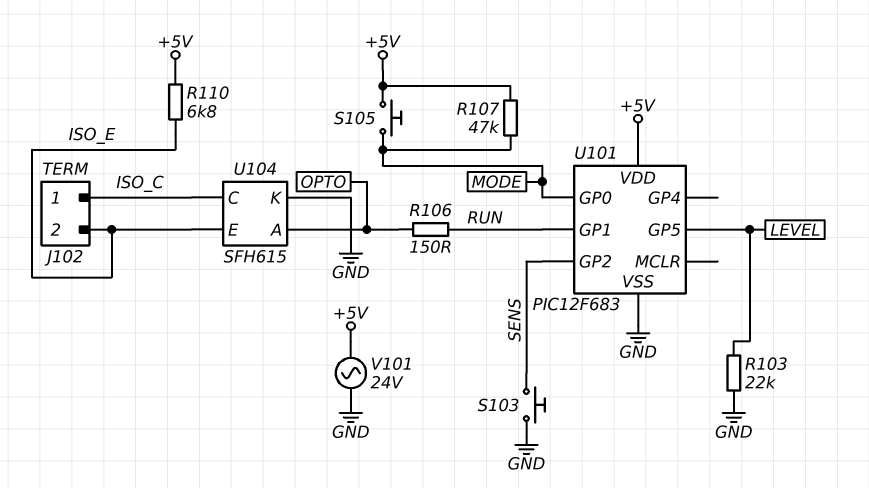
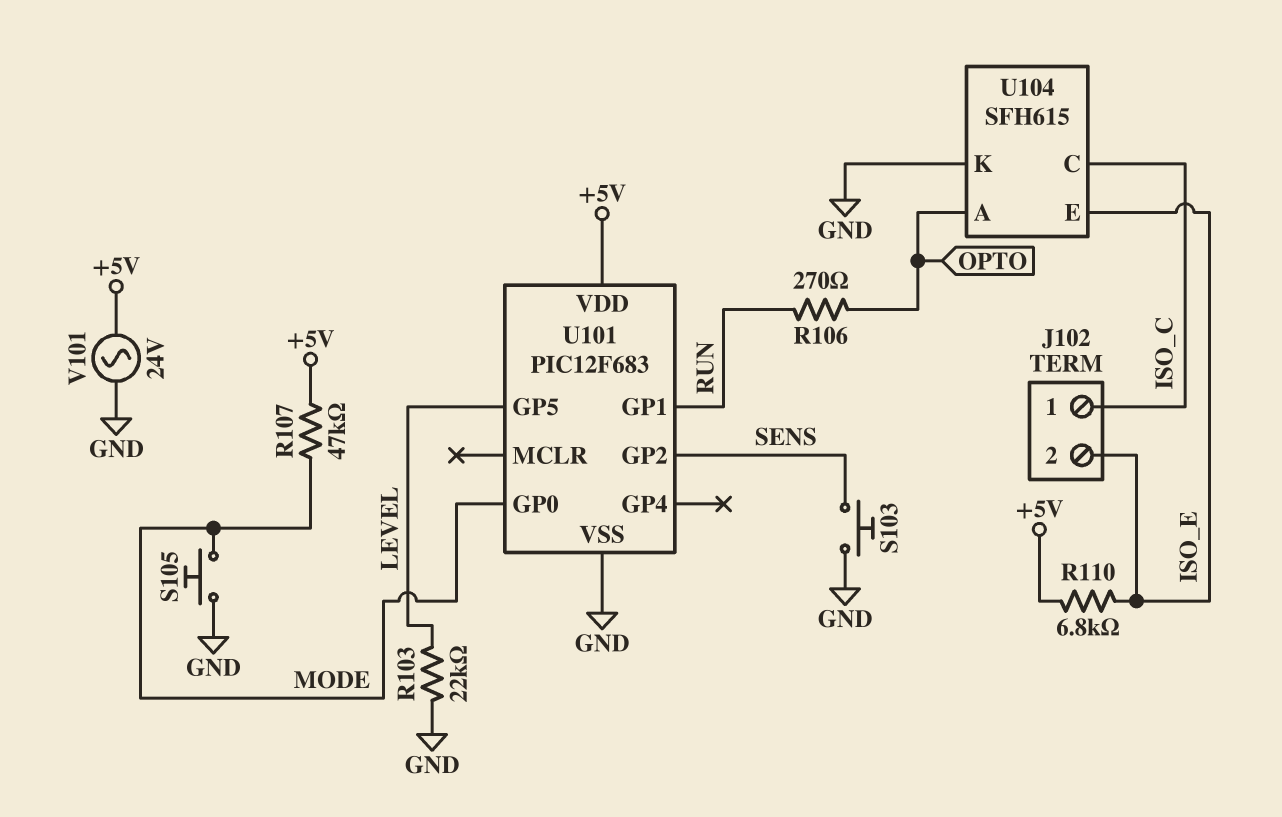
R106: 150 (OPTO, RUN) -> 270 (OPTO, RUN)
S105: button (+5V, MODE) -> button (GND, MODE)

